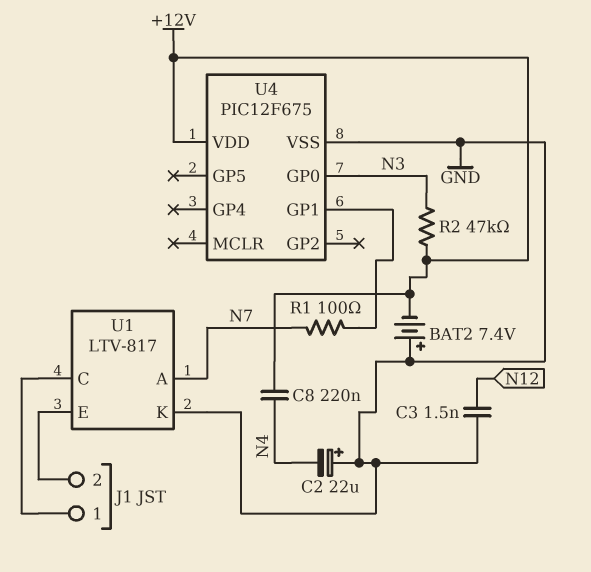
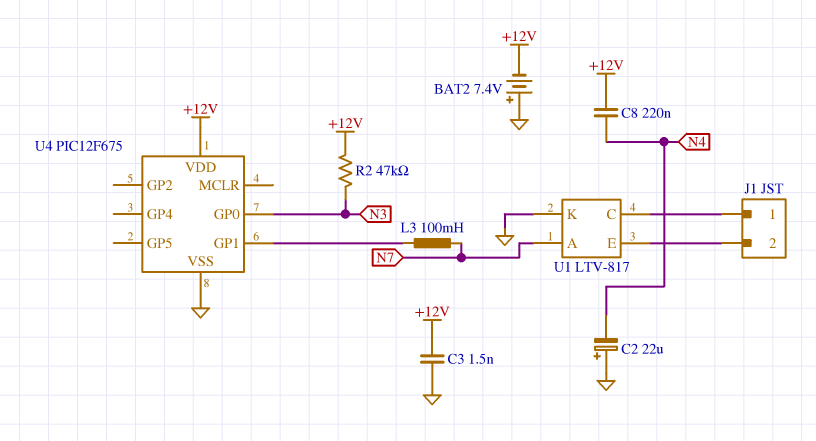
C3: 1.5nF (GND, N12) -> 1.5nF (+12V, GND)
L3: none -> 100mH (N7, U4/GP1)
R1: 100 (N7, U4/GP1) -> none

